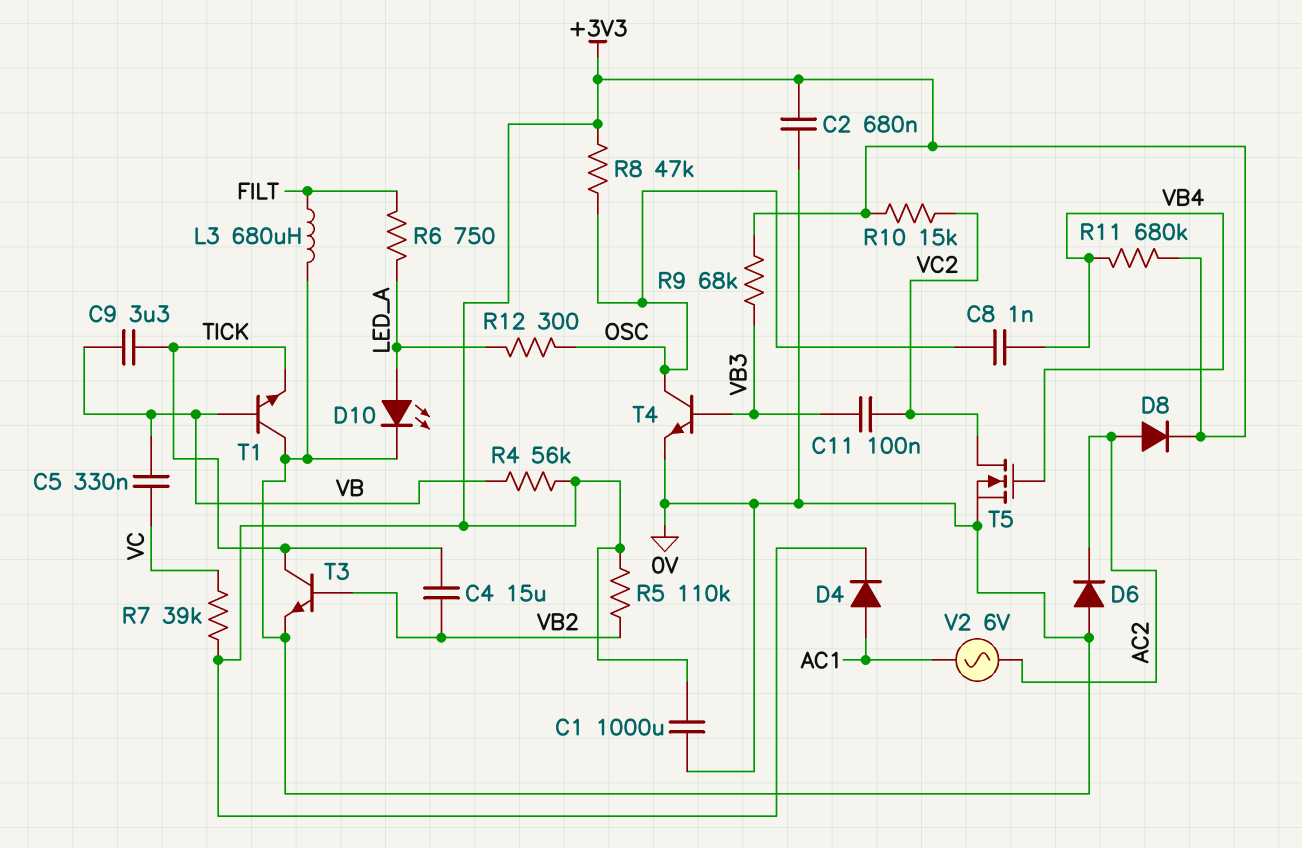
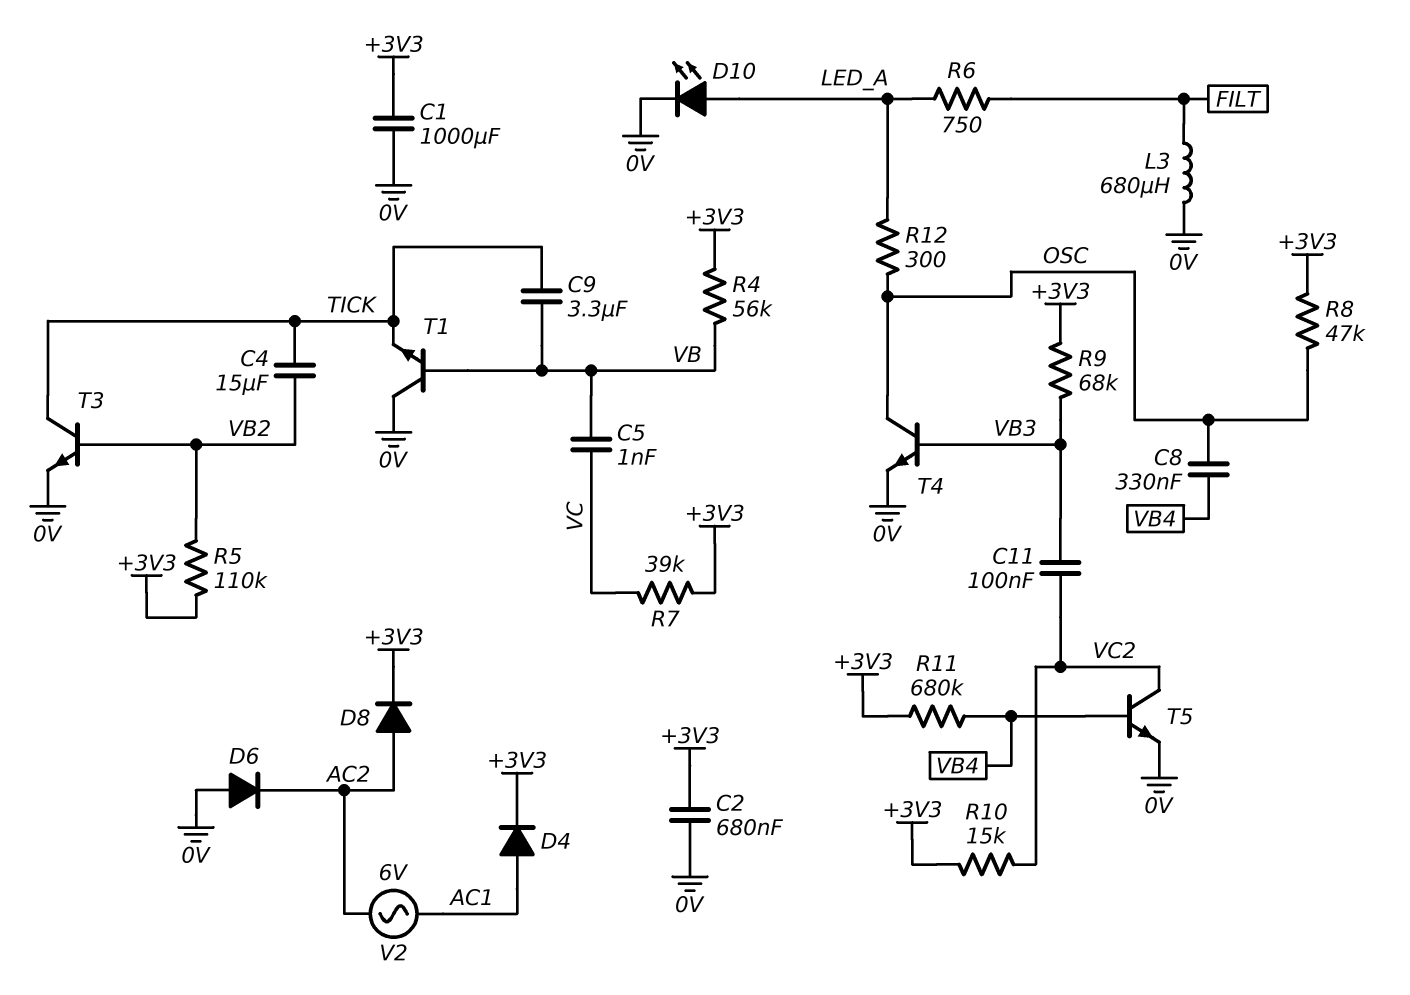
C5: 330nF (VB, VC) -> 1nF (VB, VC)
C8: 1nF (OSC, VB4) -> 330nF (OSC, VB4)
T5: NMOS (G VB4, D VC2, S 0V) -> NPN (B VB4, C VC2, E 0V)

